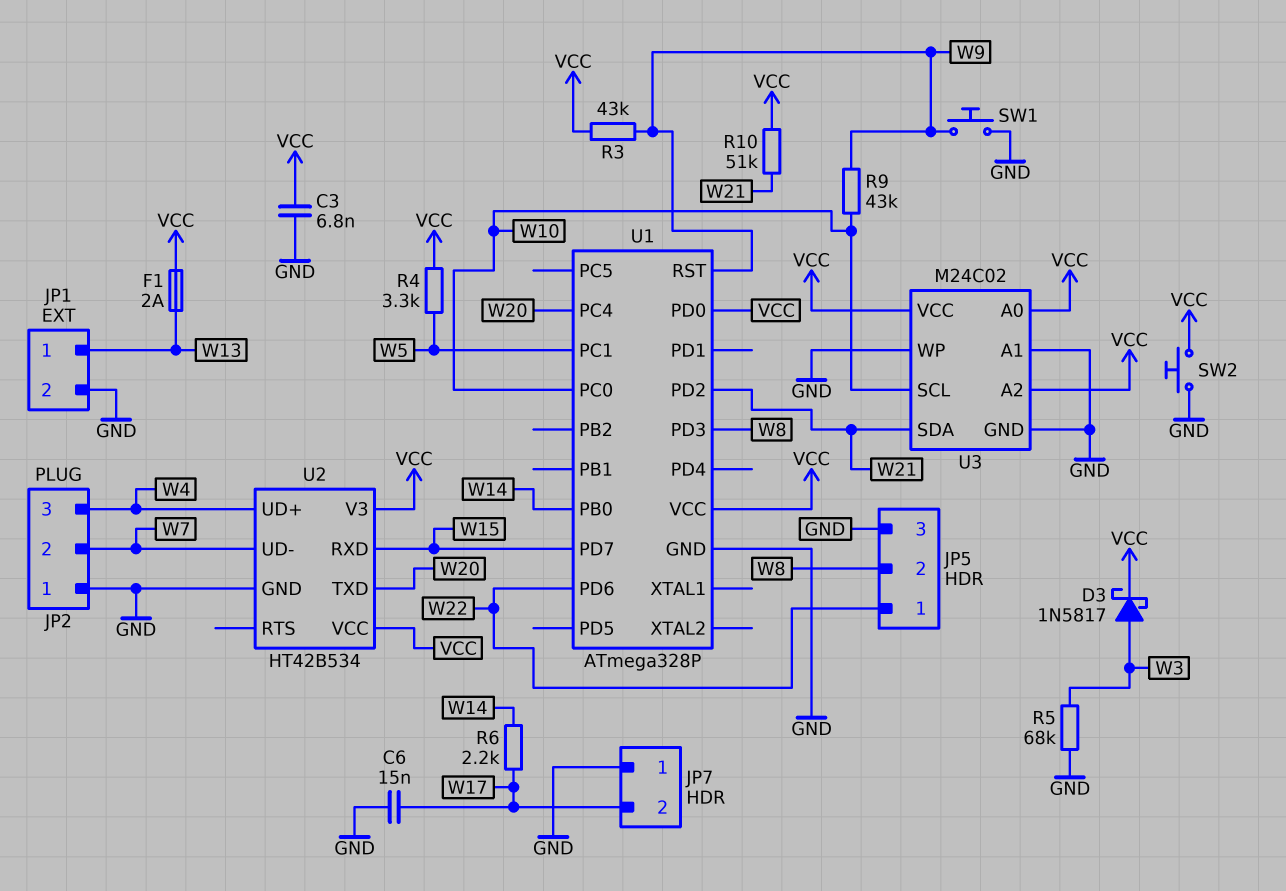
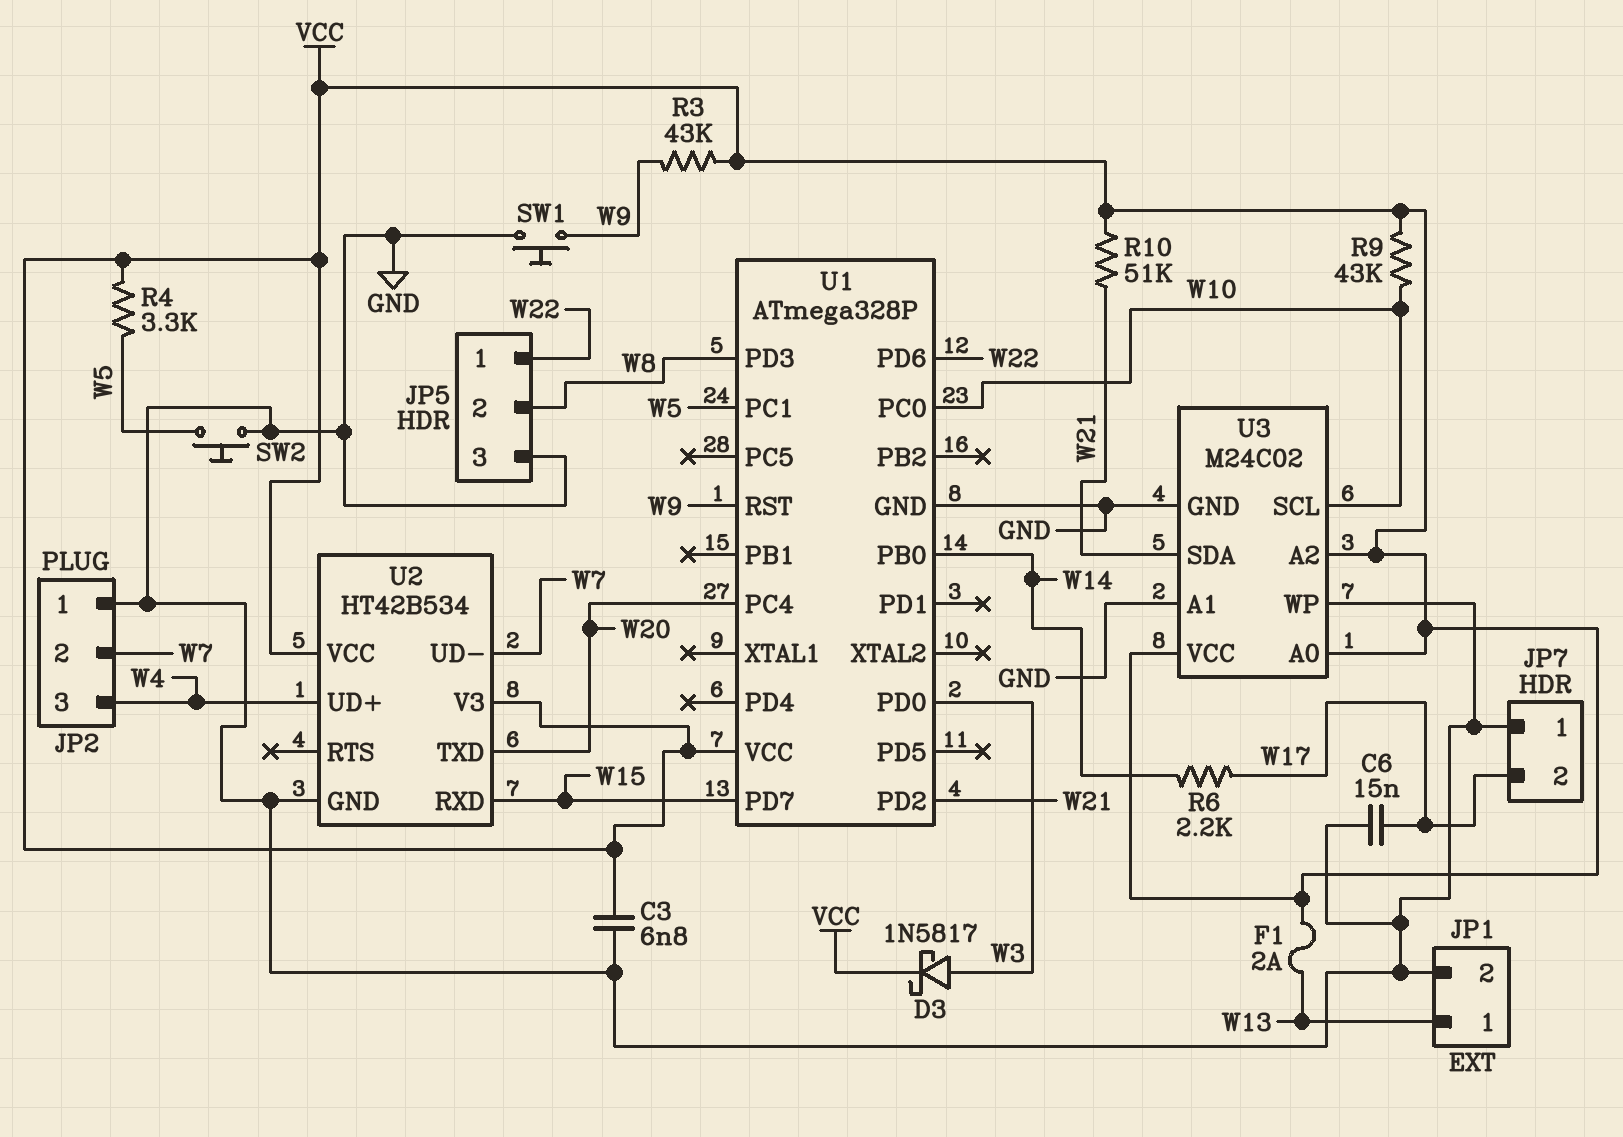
R5: 68k (GND, W3) -> none
R9: 43k (W9, W10) -> 43k (VCC, W10)
SW2: button (GND, VCC) -> button (GND, W5)
U1 pin PD0: VCC -> W3

